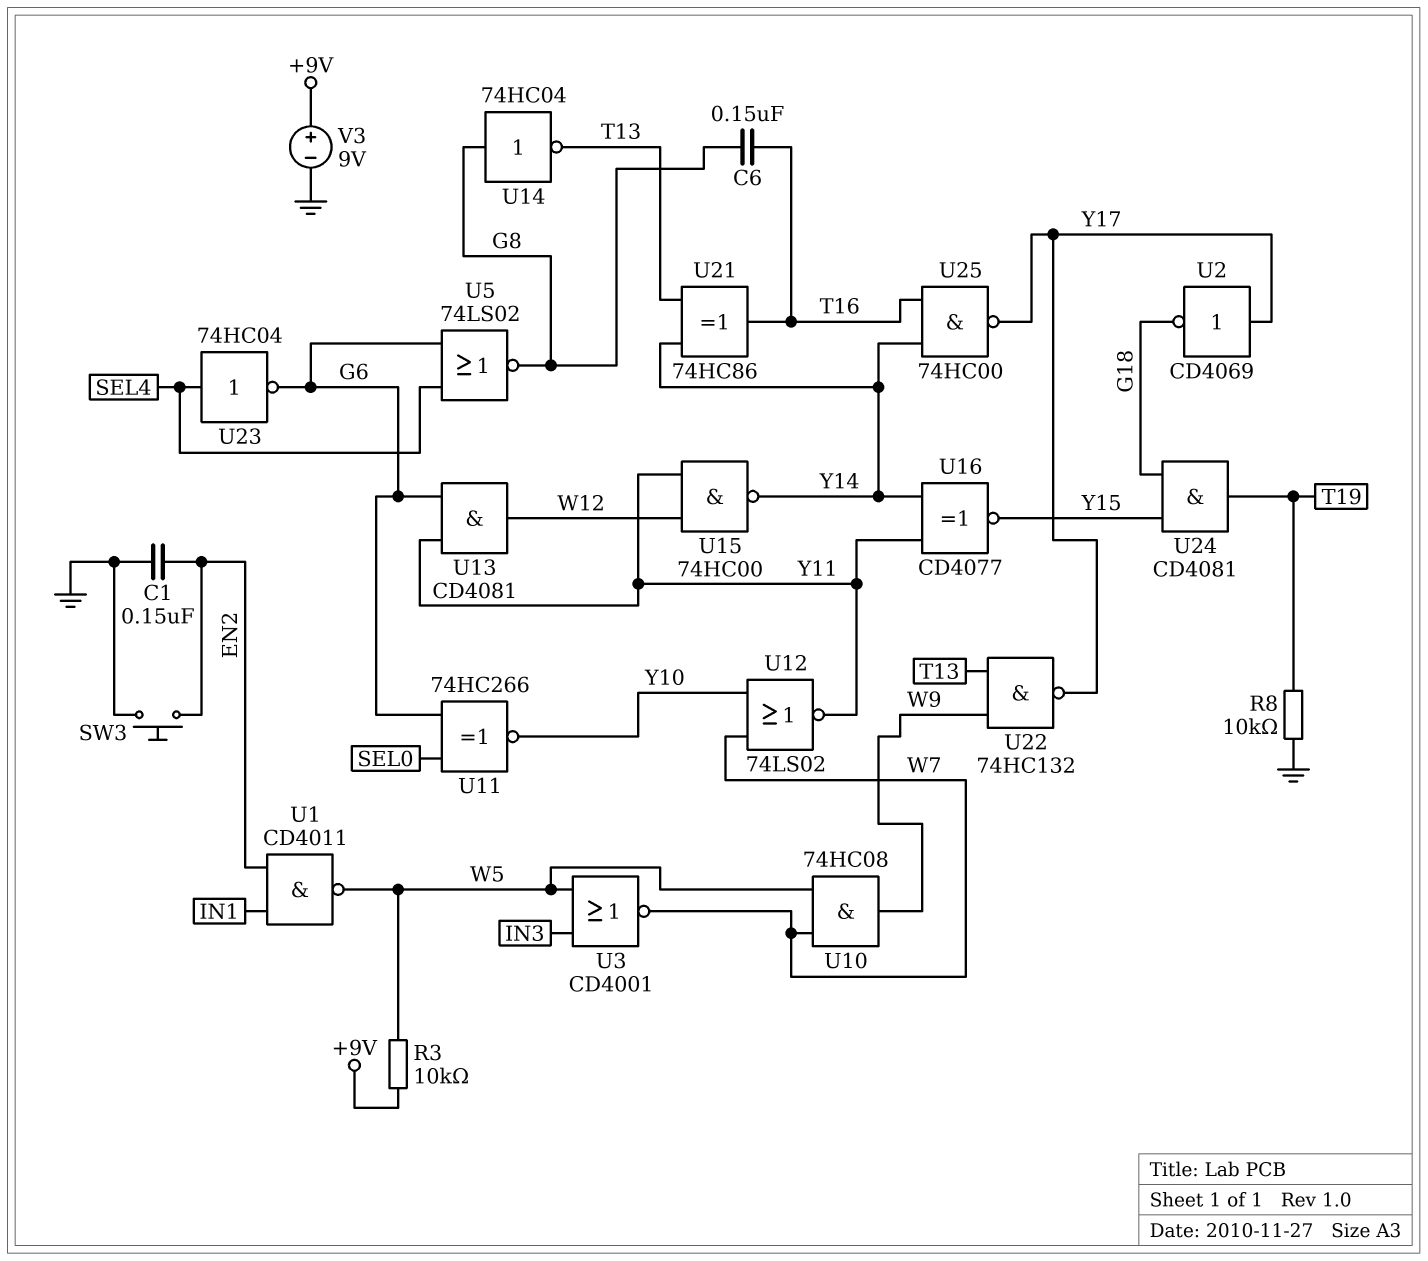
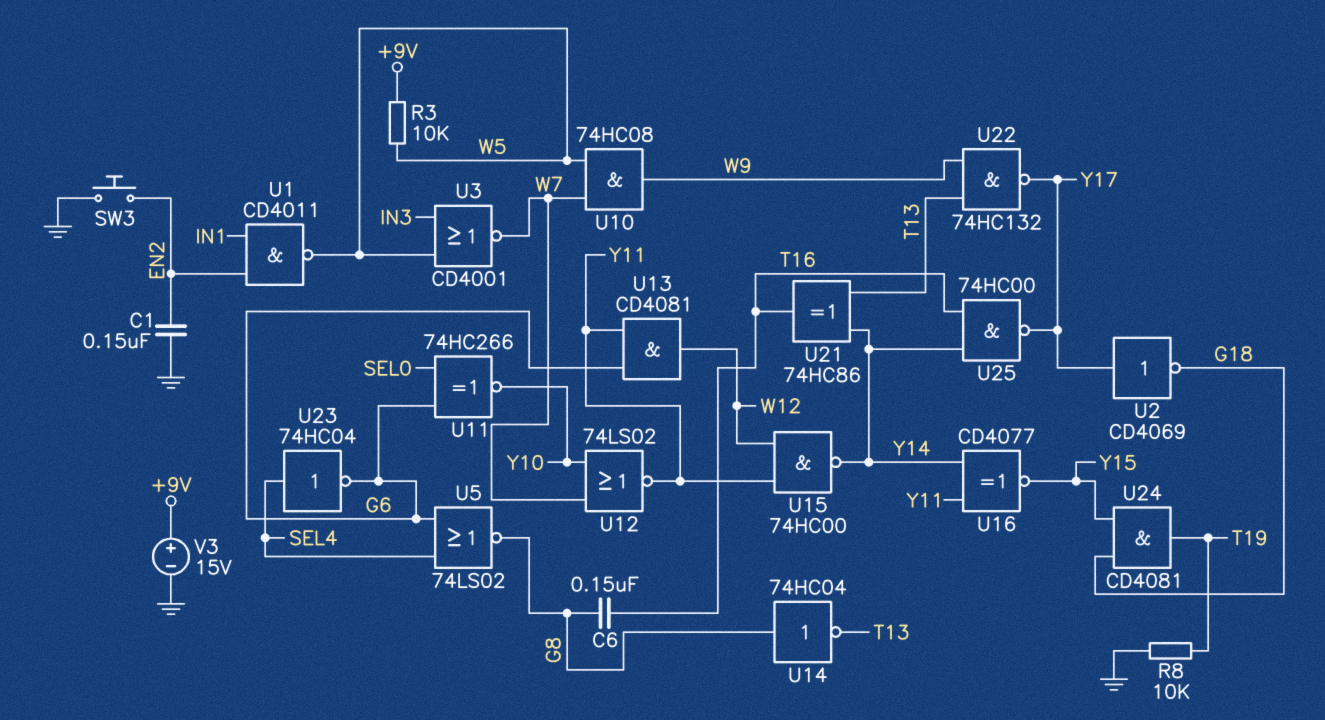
V3: 9V (plus +9V, minus GND) -> 15V (plus +9V, minus GND)

